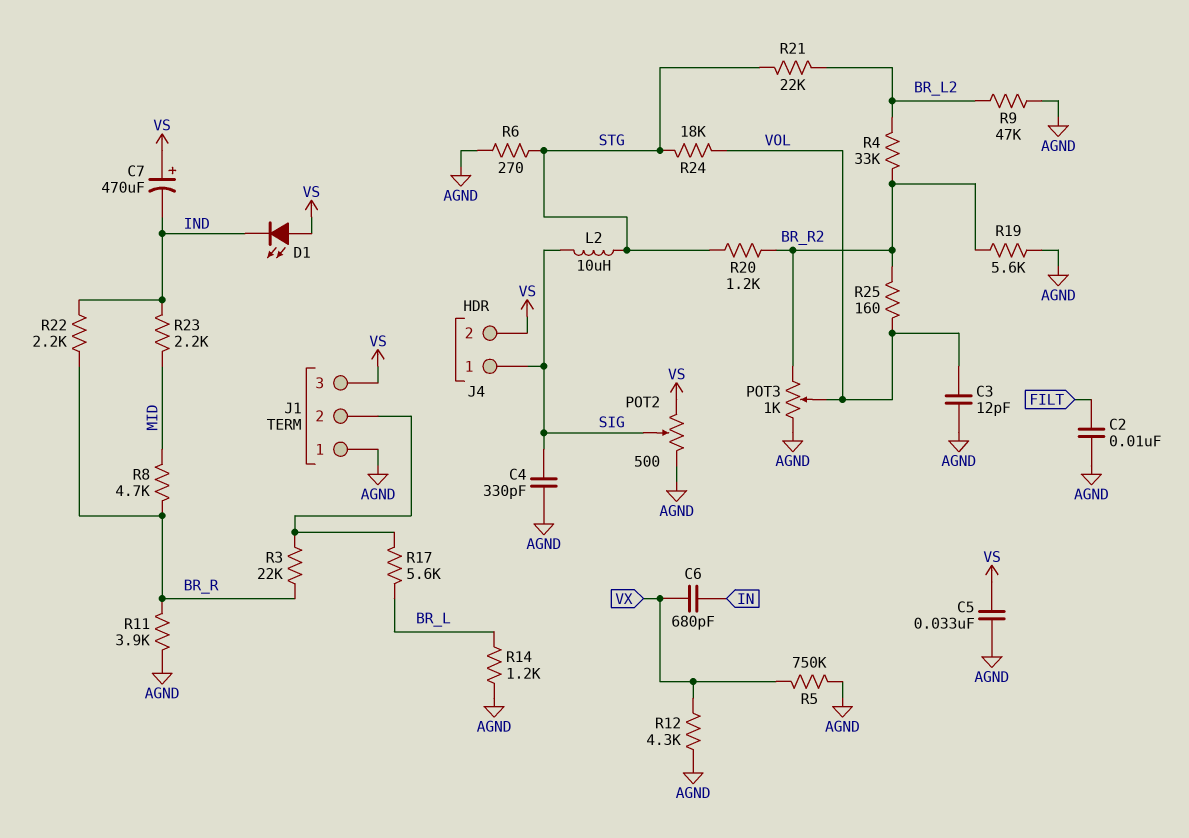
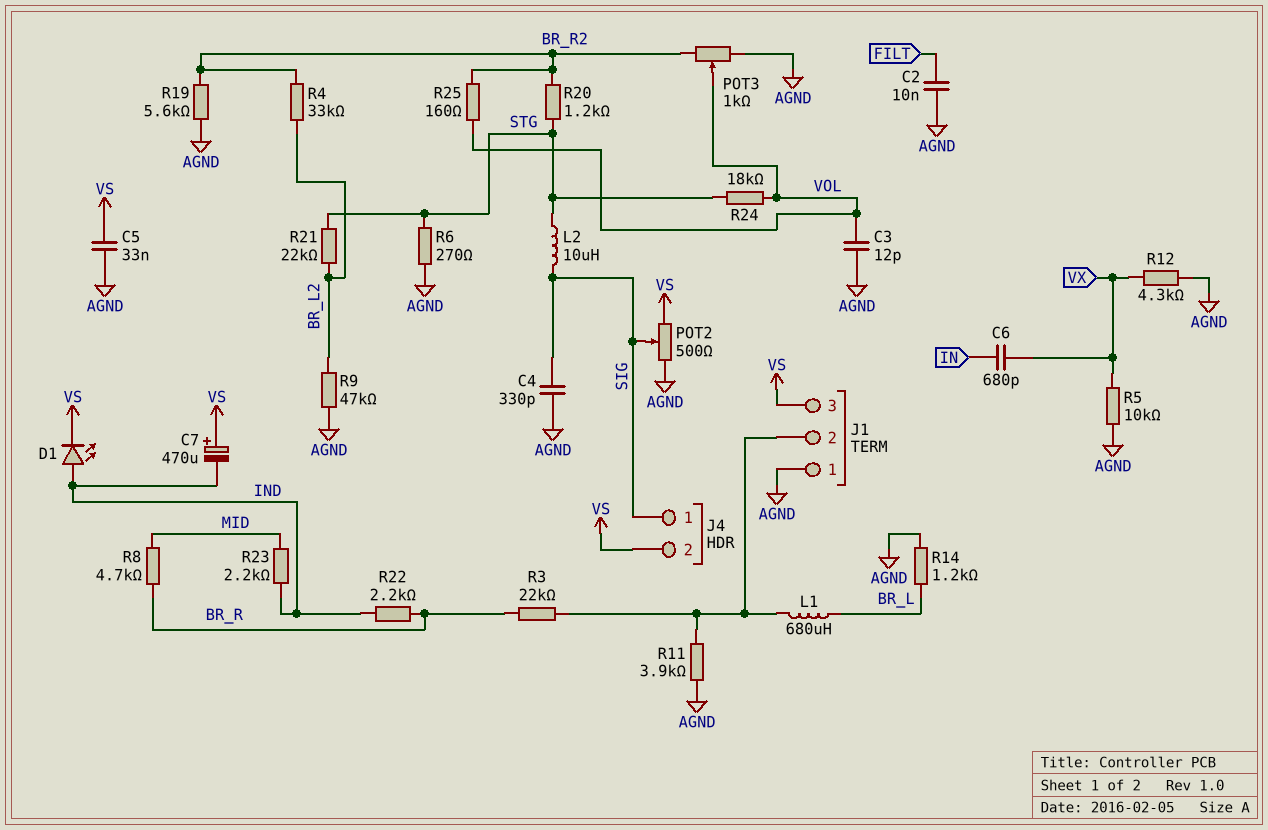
D1: LED (A VS, K IND) -> LED (A IND, K VS)
L1: none -> 680uH (BR_L, J1/2)
R5: 750k (AGND, VX) -> 10k (AGND, VX)
R11: 3.9k (AGND, BR_R) -> 3.9k (AGND, J1/2)
R17: 5.6k (BR_L, J1/2) -> none

